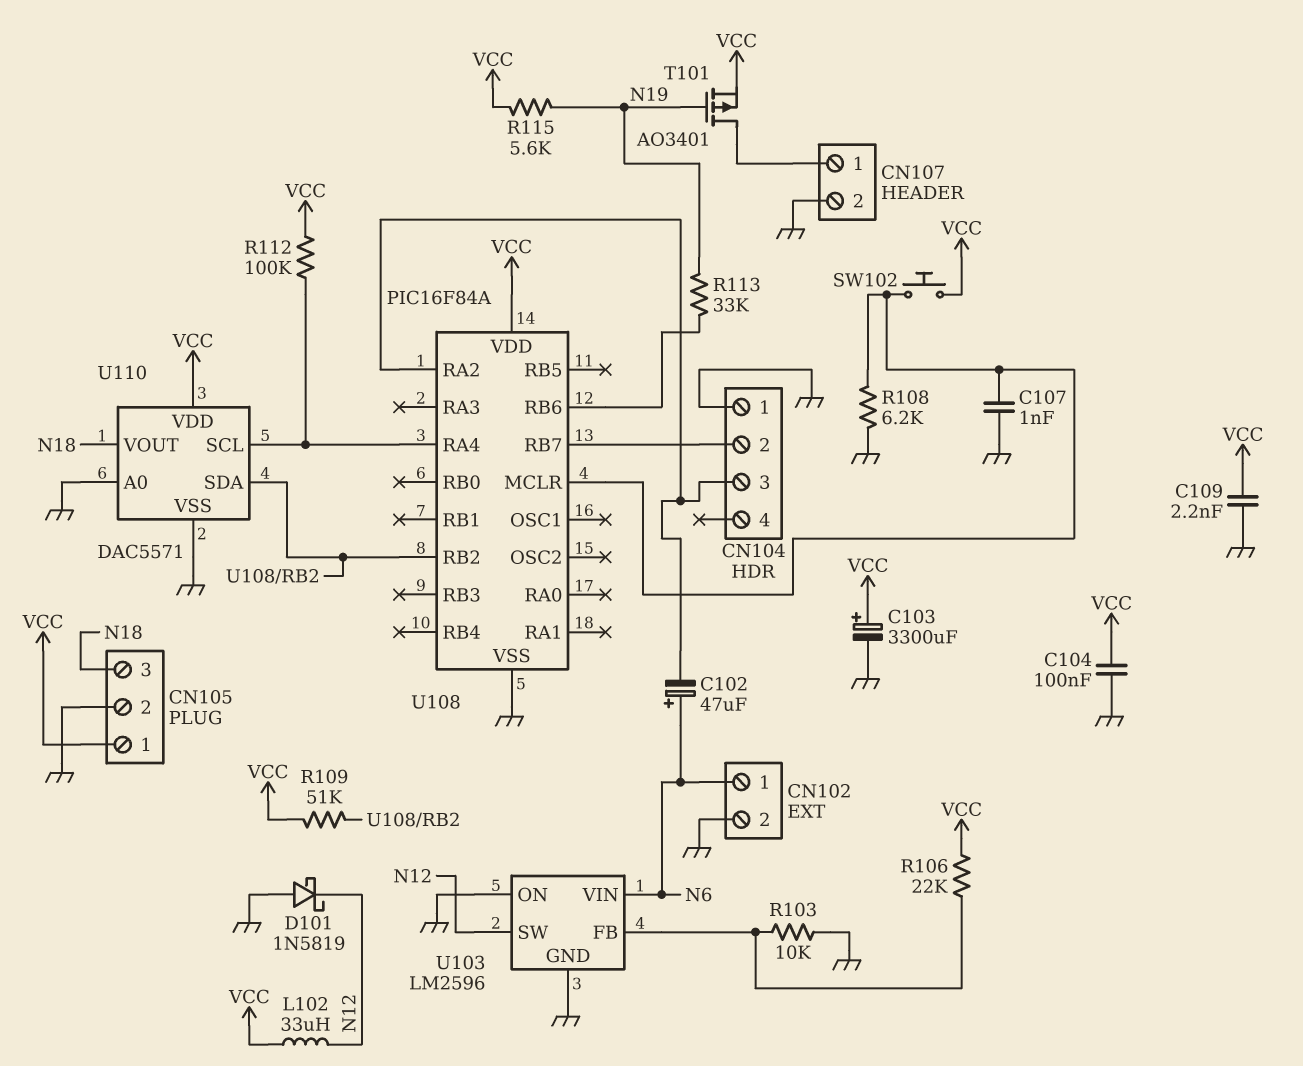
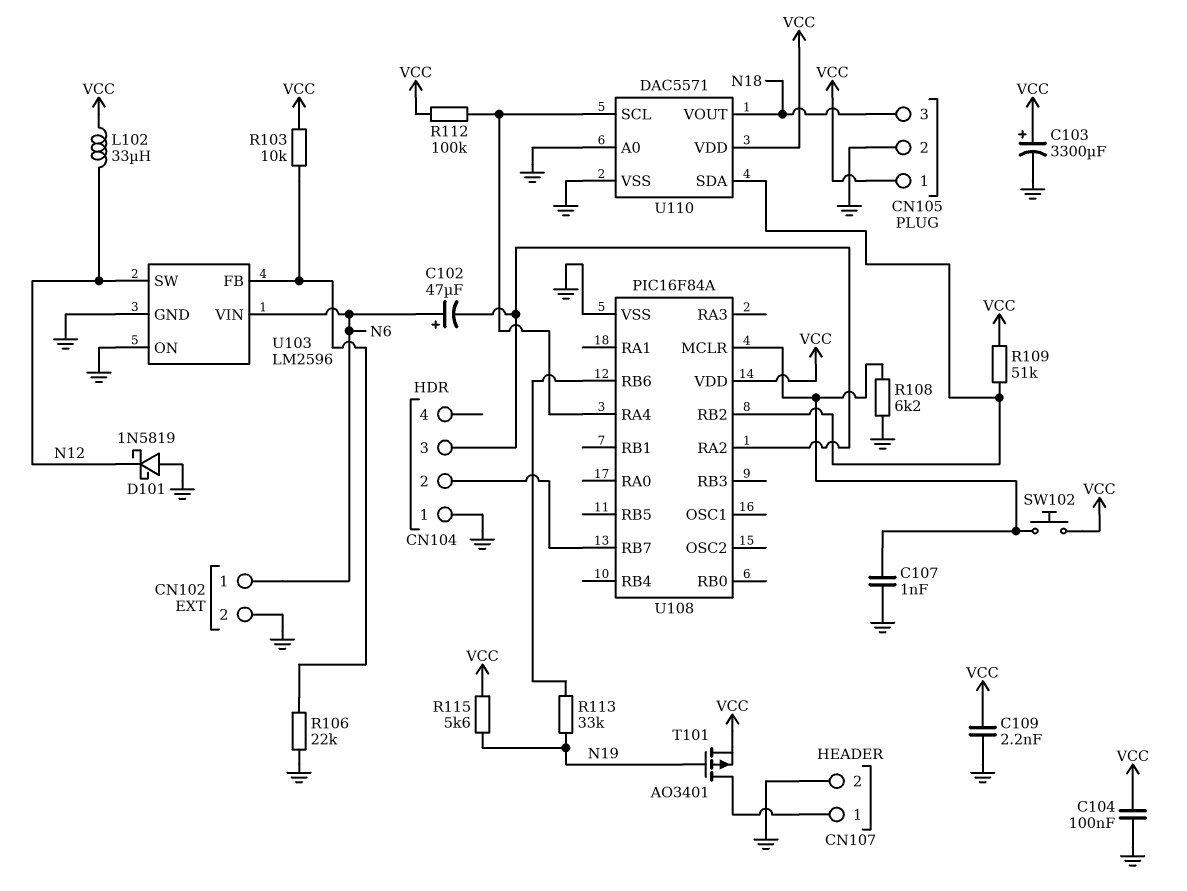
R103: 10k (GND, U103/FB) -> 10k (U103/FB, VCC)
R106: 22k (U103/FB, VCC) -> 22k (GND, U103/FB)

